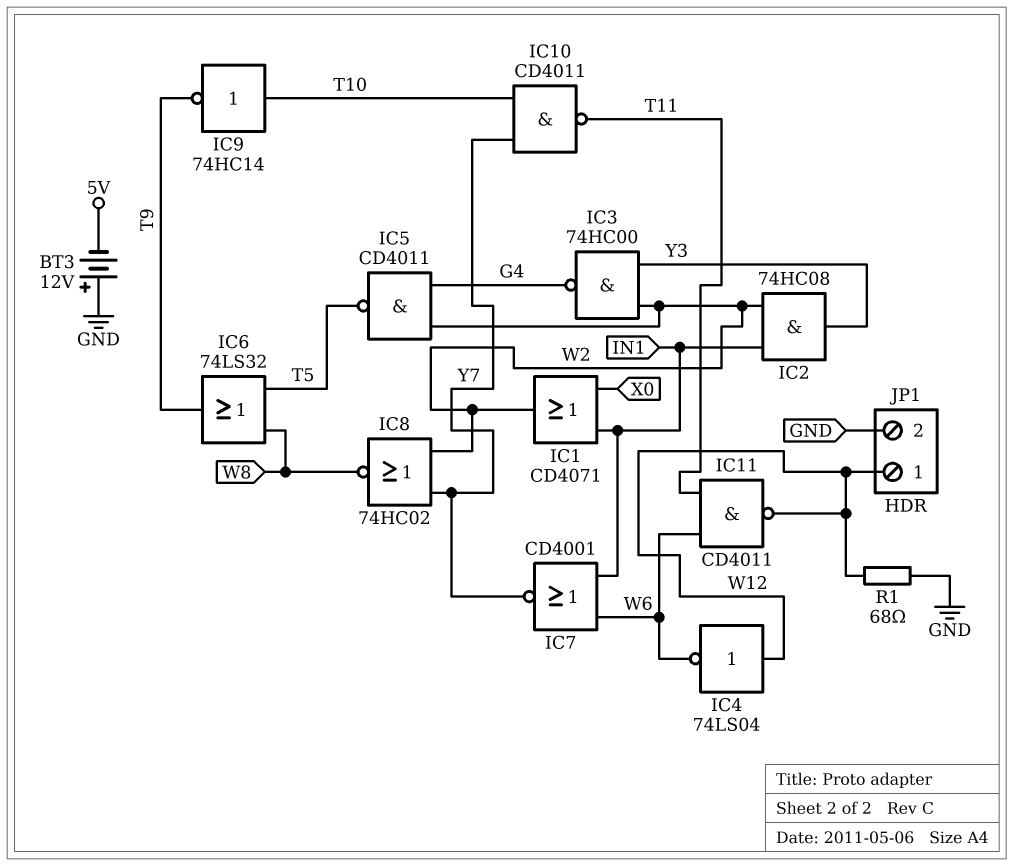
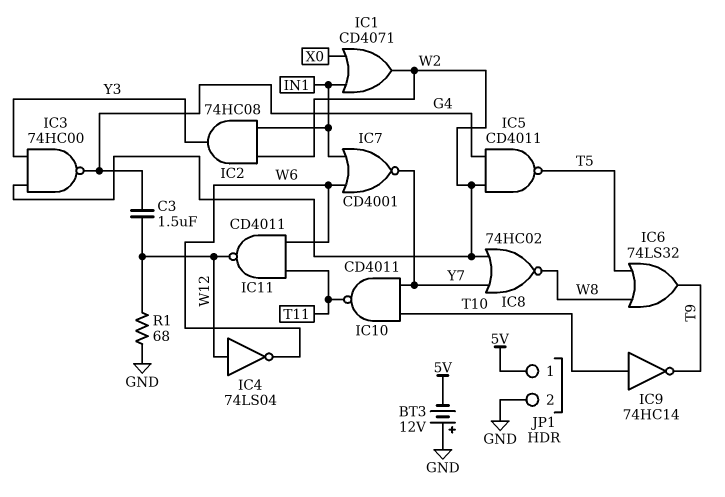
C3: none -> 1.5uF (G4, W12)
JP1 pin 1: W12 -> 5V

